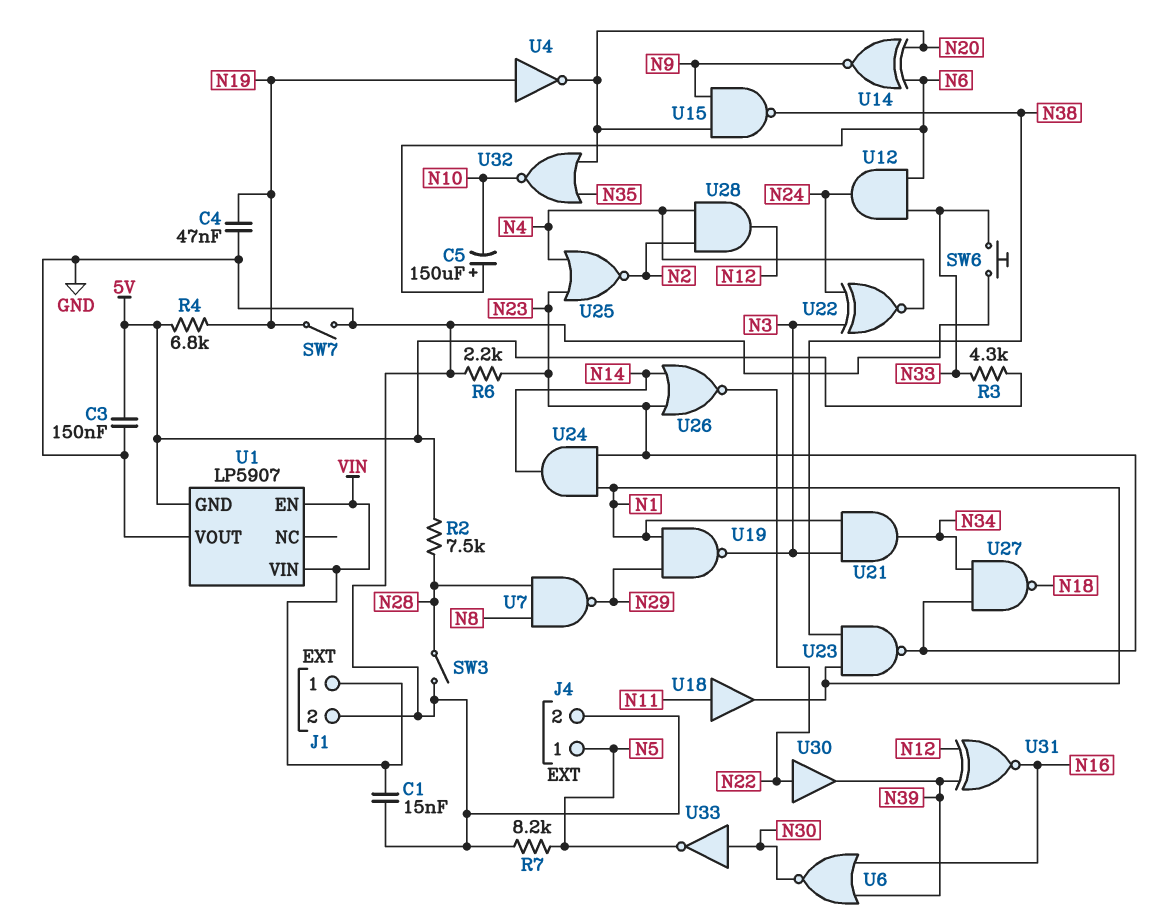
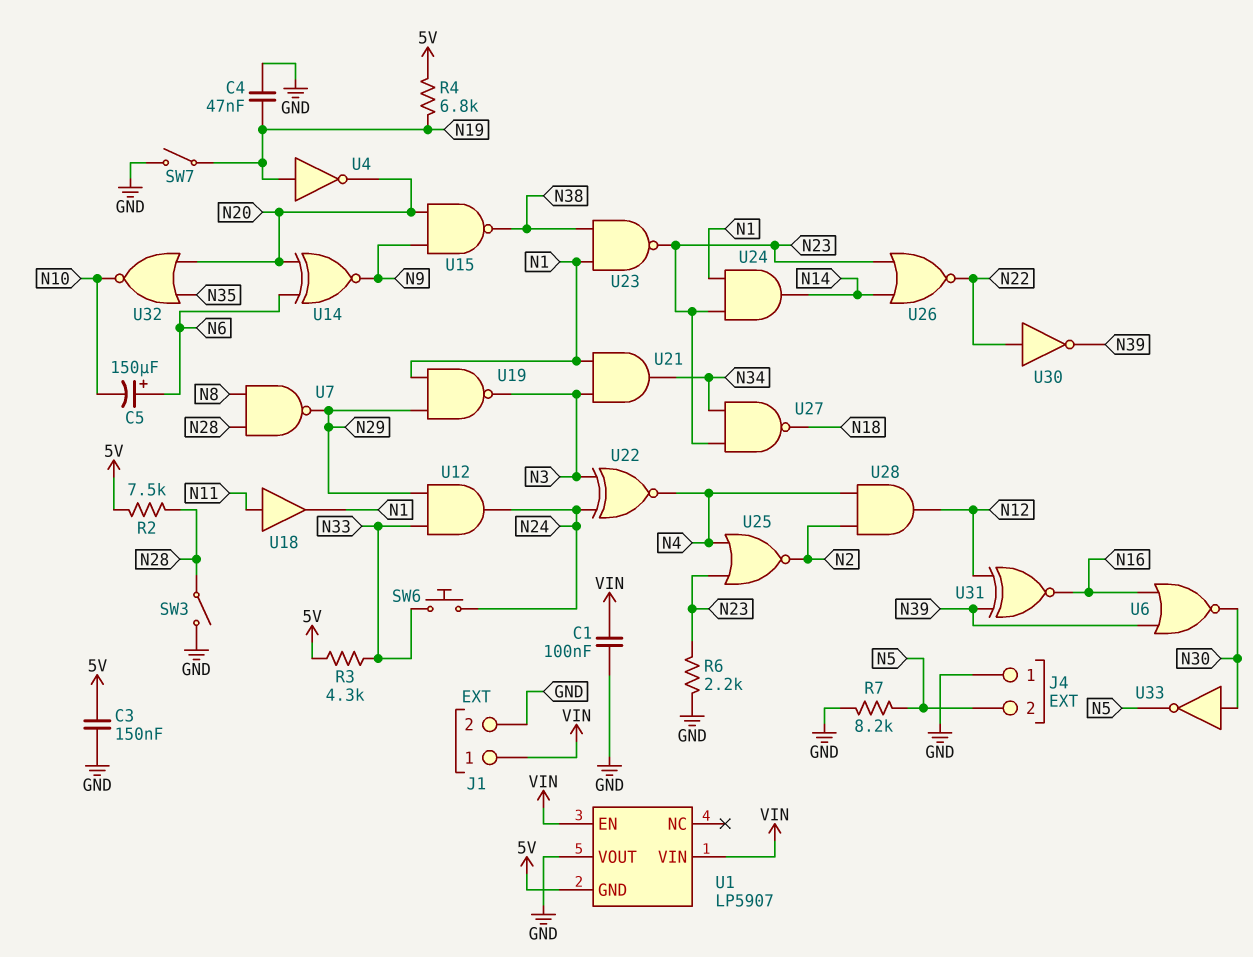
C1: 15nF (GND, VIN) -> 100nF (GND, VIN)
J4 pin 1: N5 -> GND
J4 pin 2: GND -> N5
SW6: button (GND, N33) -> button (N24, N33)
U12: AND (in N6, in N33, out N24) -> AND (in N29, in N33, out N24)
U30: buffer (in N22, out N39) -> NOT (in N22, out N39)

